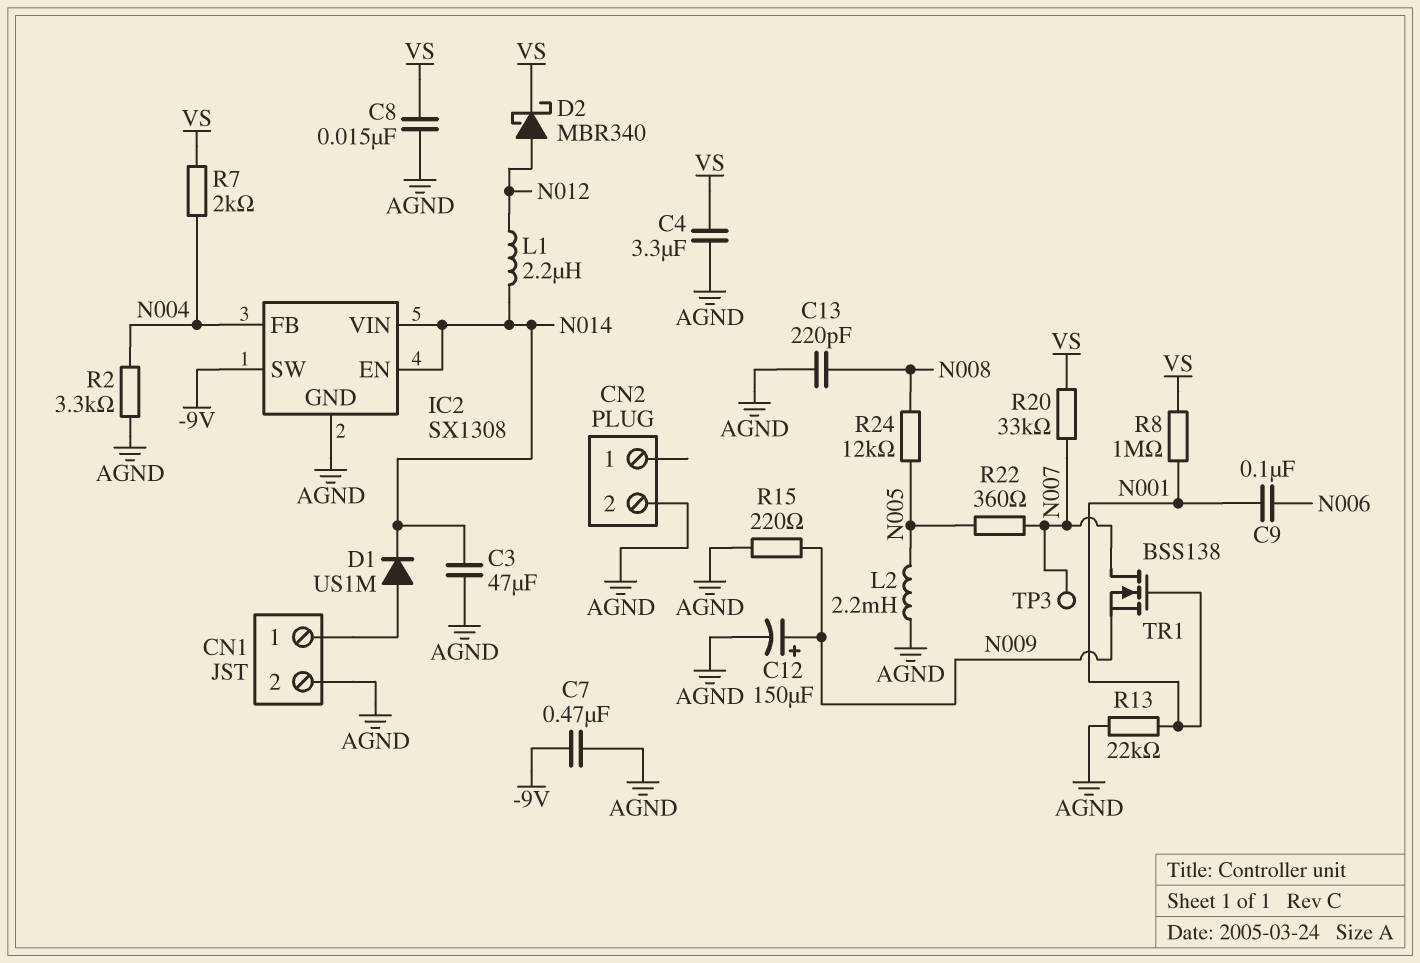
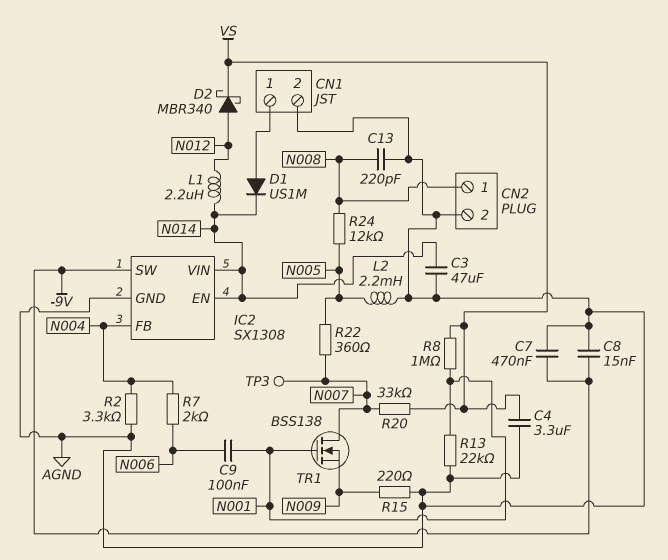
C8: 15nF (AGND, VS) -> 15nF (-9V, AGND)
C12: 150uF (plus N009, minus AGND) -> none
CN2 pin 1: none -> N008
R7: 2k (N004, VS) -> 2k (N004, N006)

